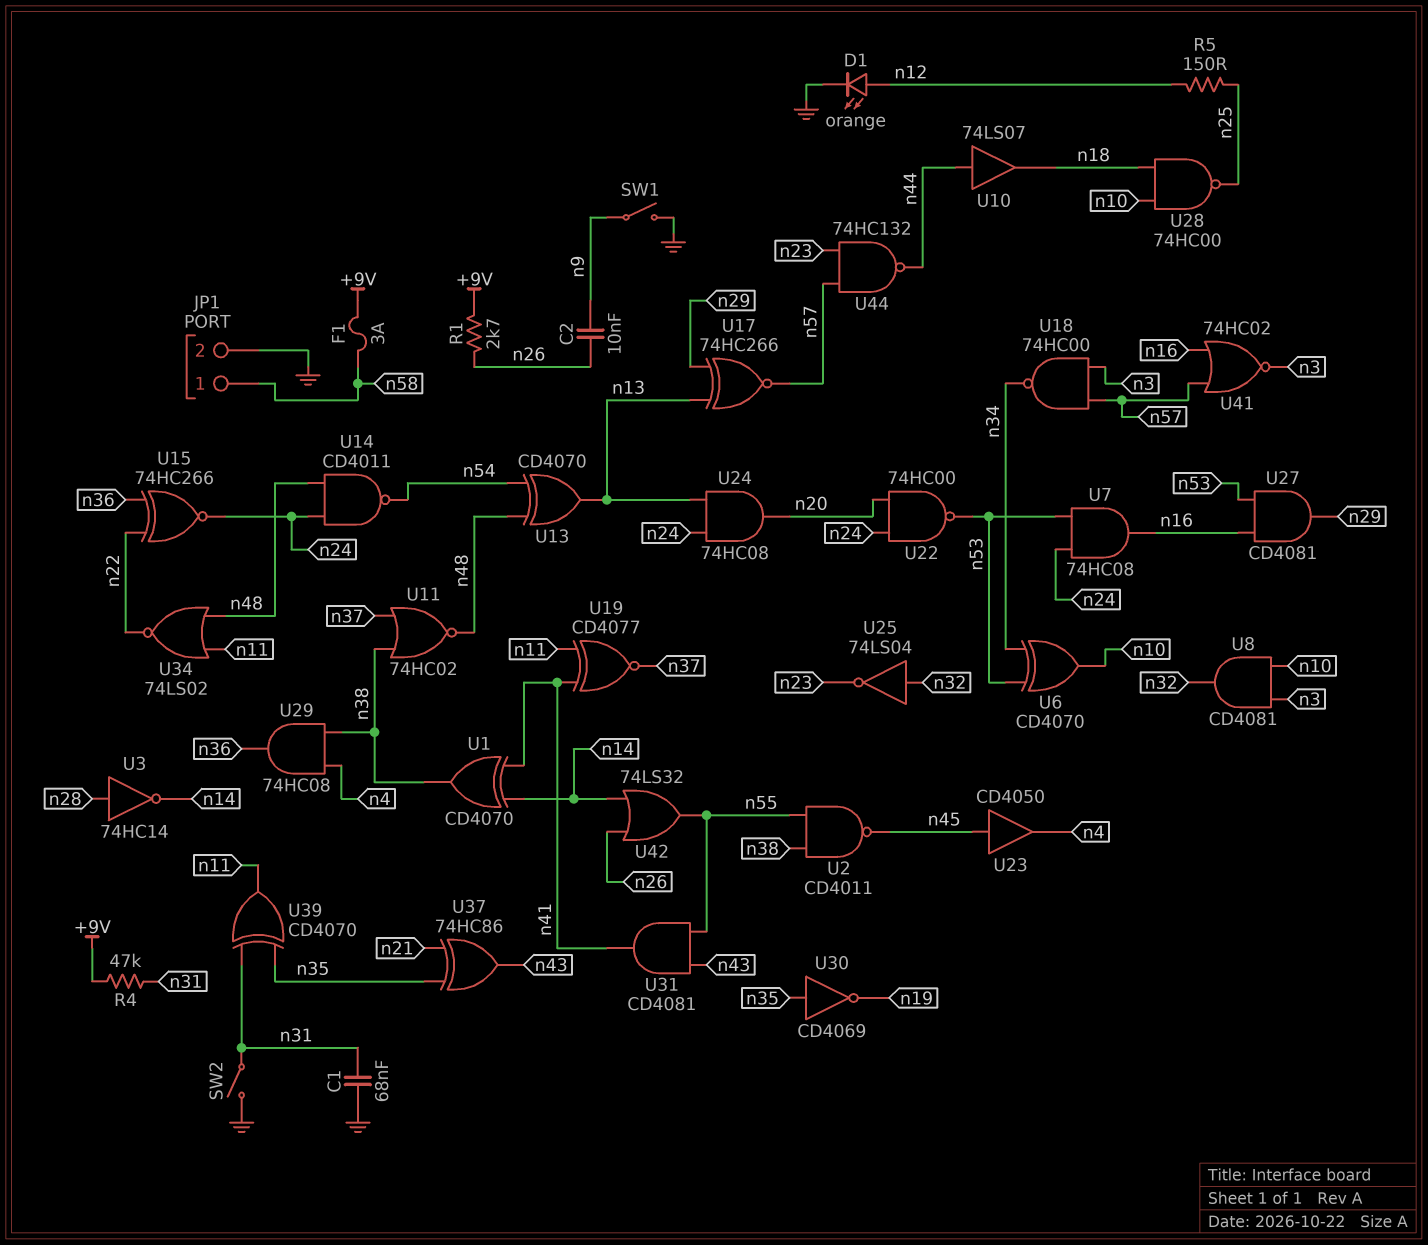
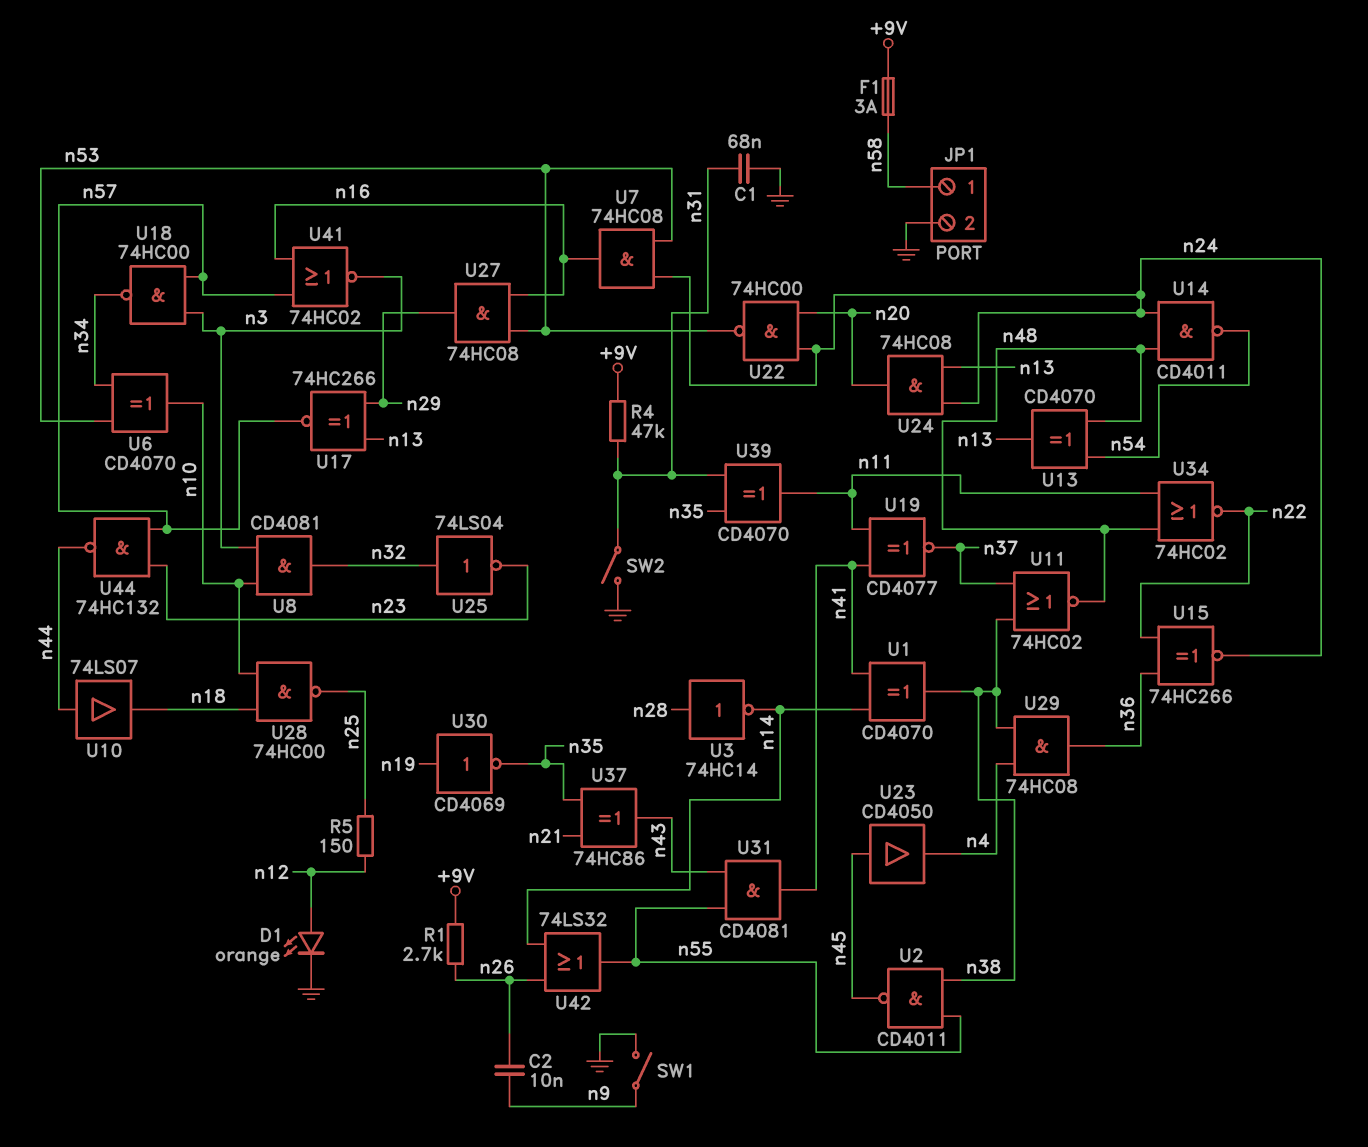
U27: AND CD4081 (in n16, in n53, out n29) -> AND 74HC08 (in n16, in n53, out n29)
U30: NOT CD4069 (in n35, out n19) -> NOT CD4069 (in n19, out n35)
U34: NOR 74LS02 (in n11, in n48, out n22) -> NOR 74HC02 (in n11, in n48, out n22)

